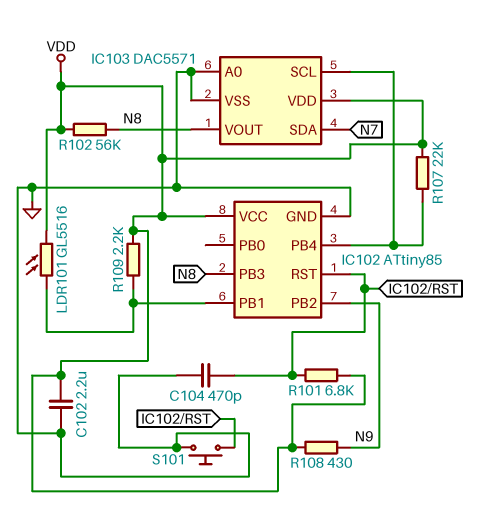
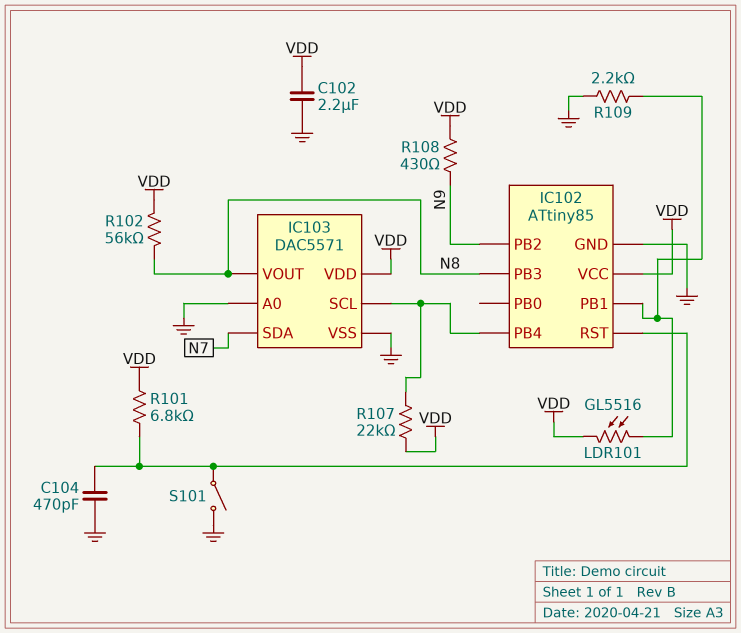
R109: 2.2k (IC102/PB1, VDD) -> 2.2k (GND, IC102/PB1)
S101: button (GND, IC102/RST) -> switch (GND, IC102/RST)

